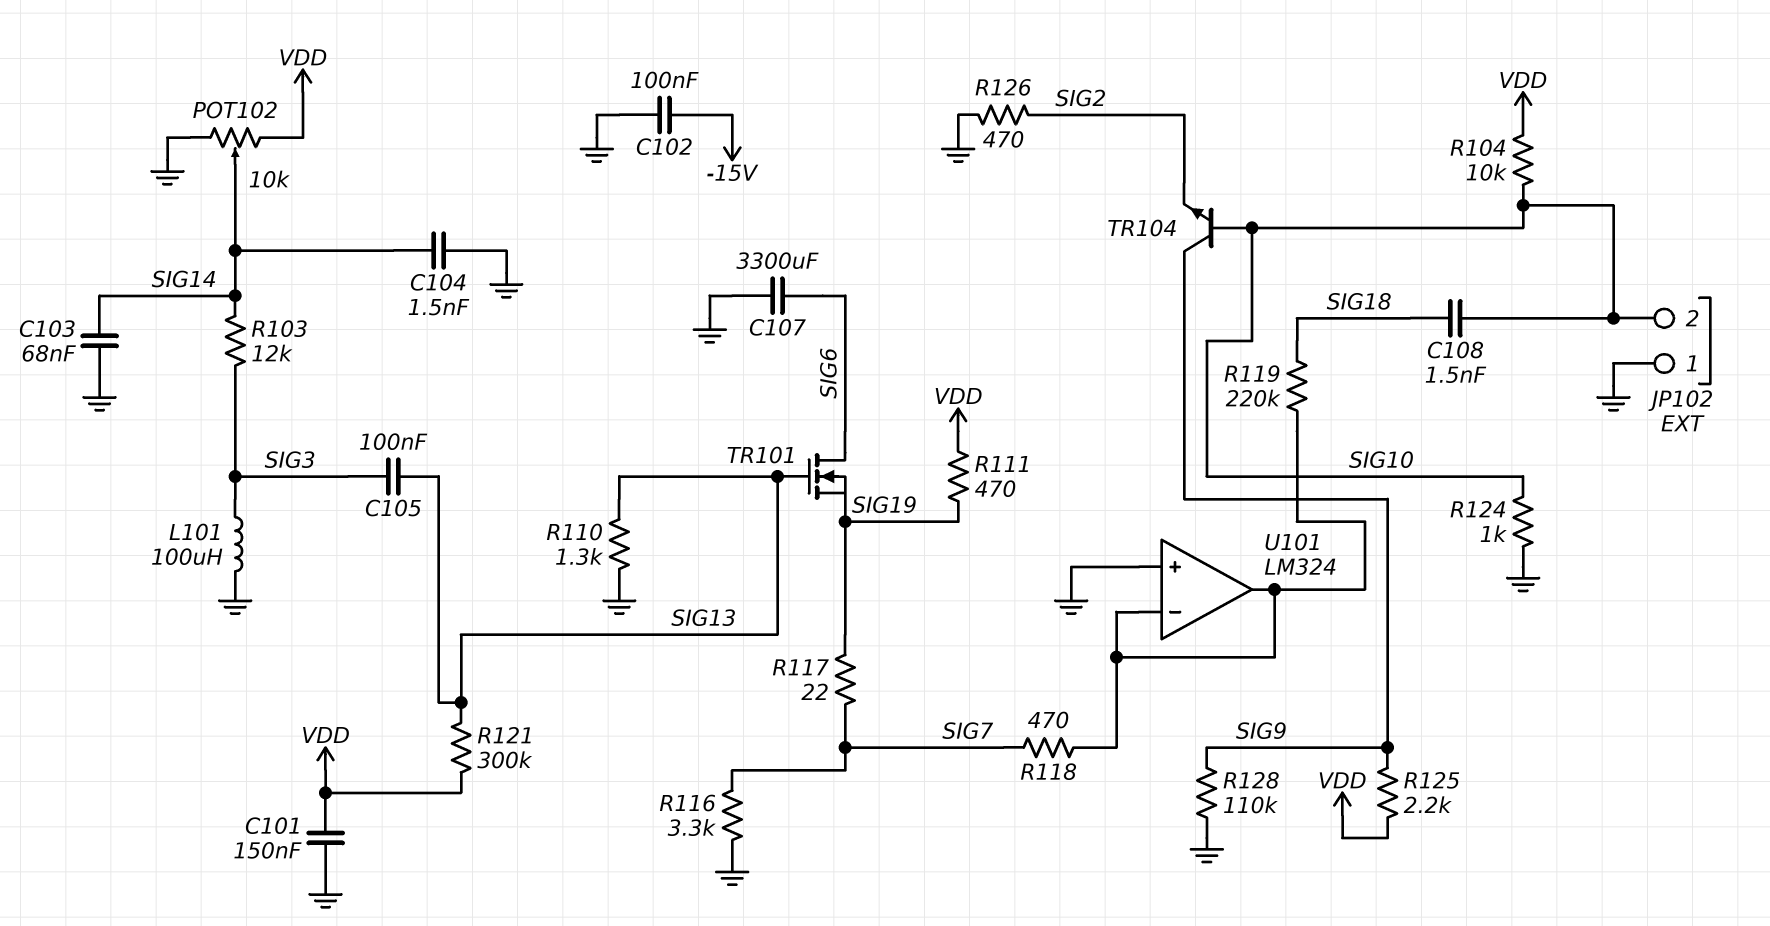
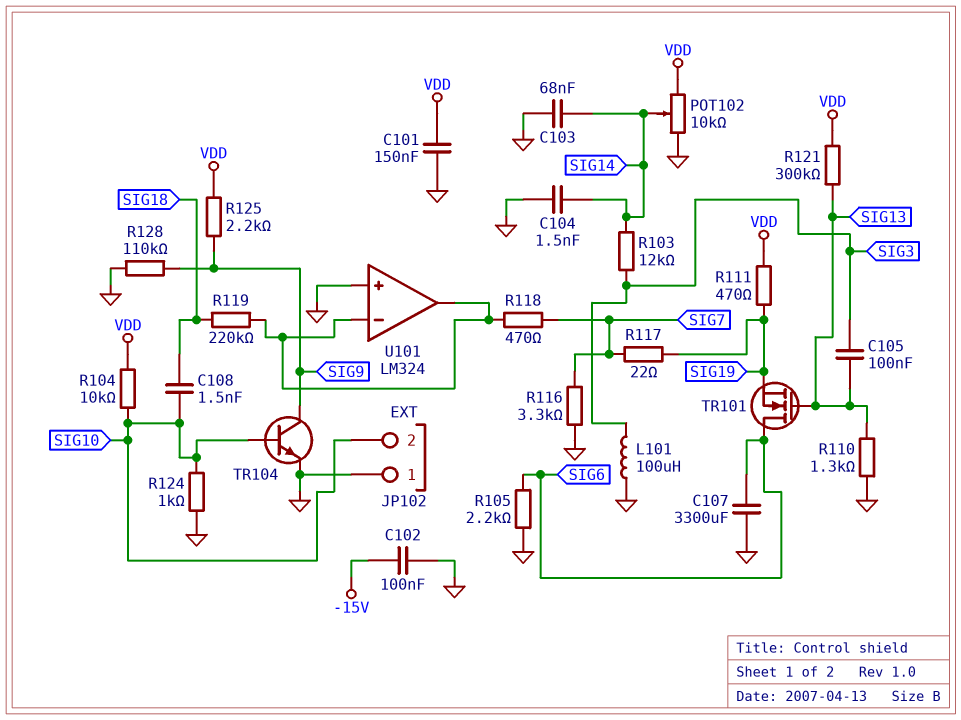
R105: none -> 2.2k (GND, SIG6)
R126: 470 (GND, SIG2) -> none
TR104: NPN (B SIG10, C SIG9, E SIG2) -> NPN (B SIG10, C SIG9, E GND)

